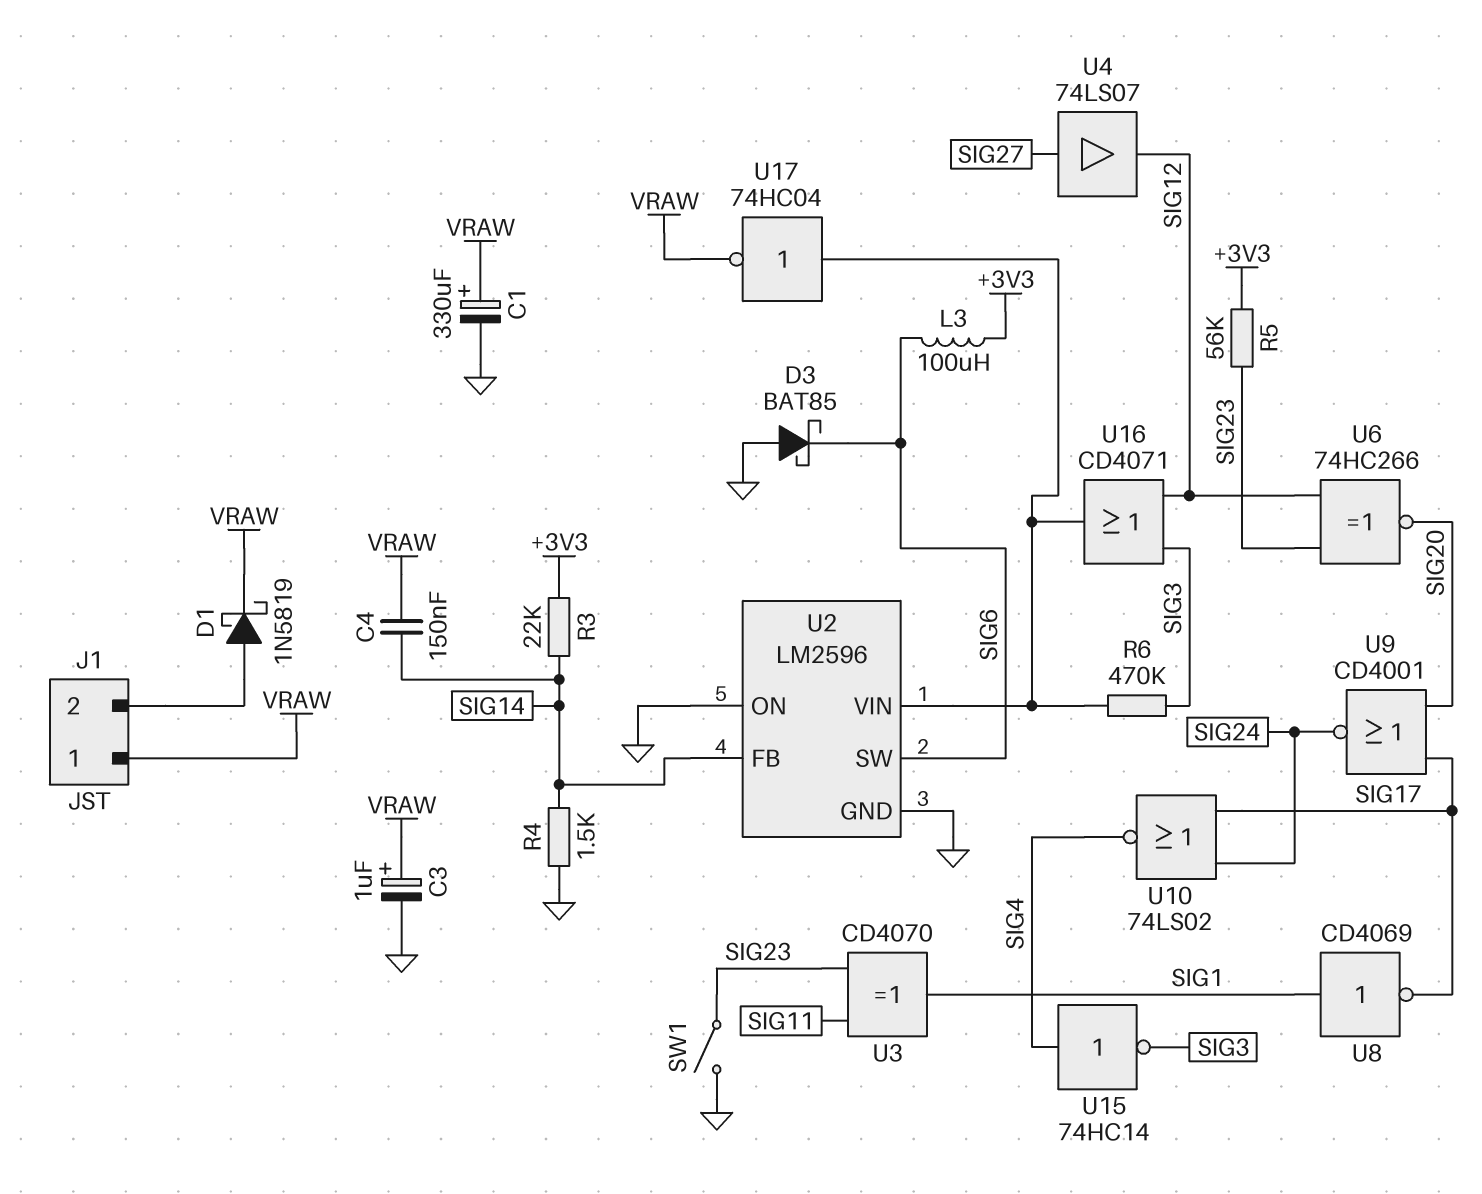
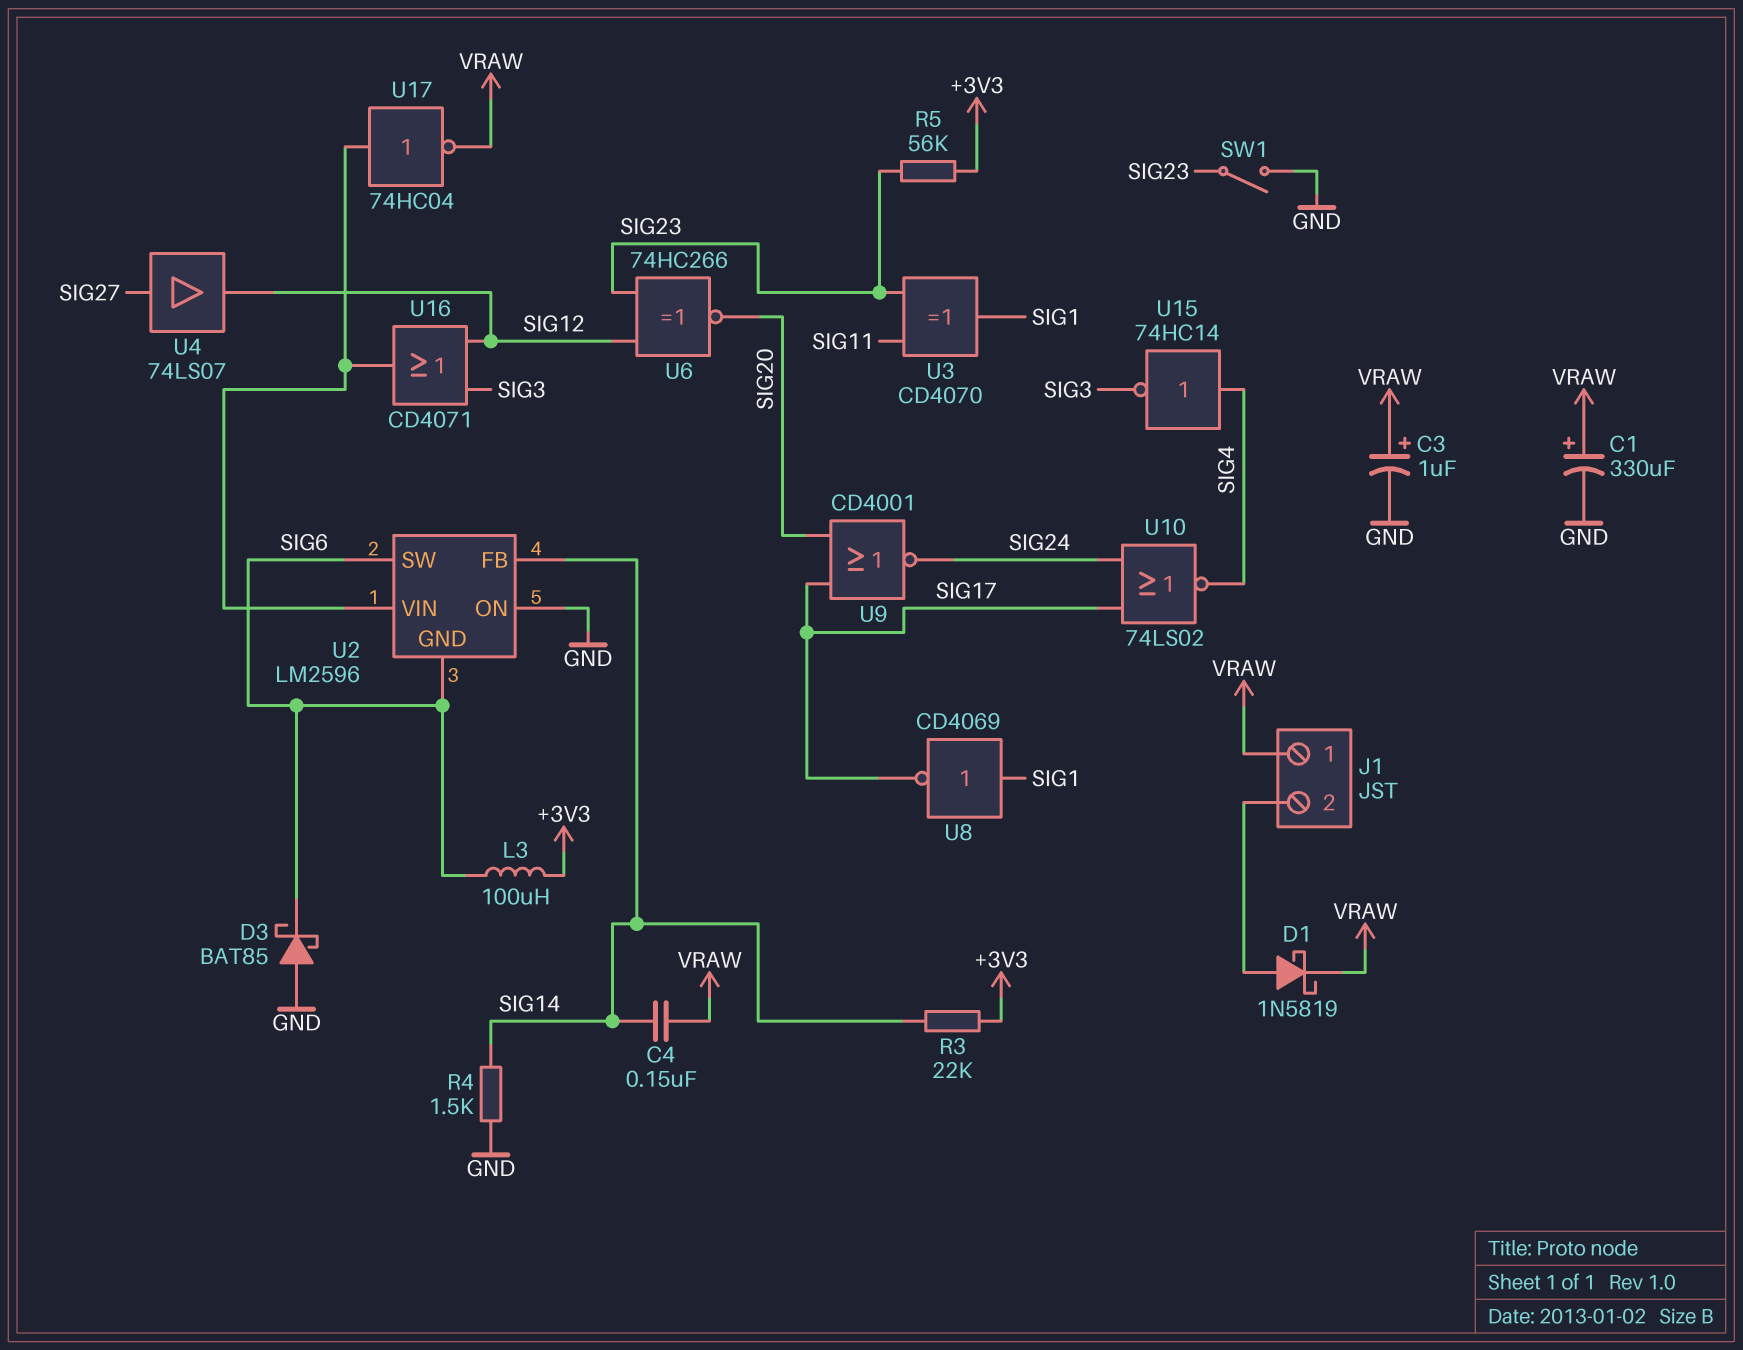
R6: 470k (SIG3, U2/VIN) -> none
U2 pin GND: GND -> SIG6

